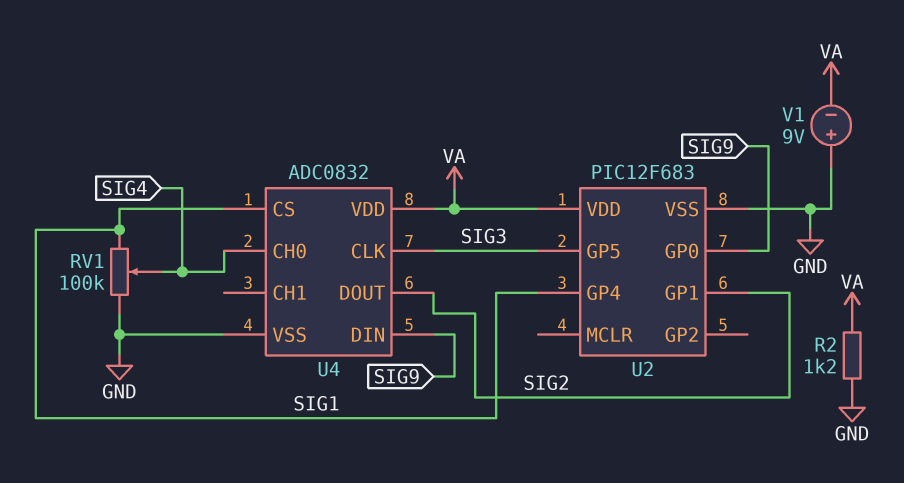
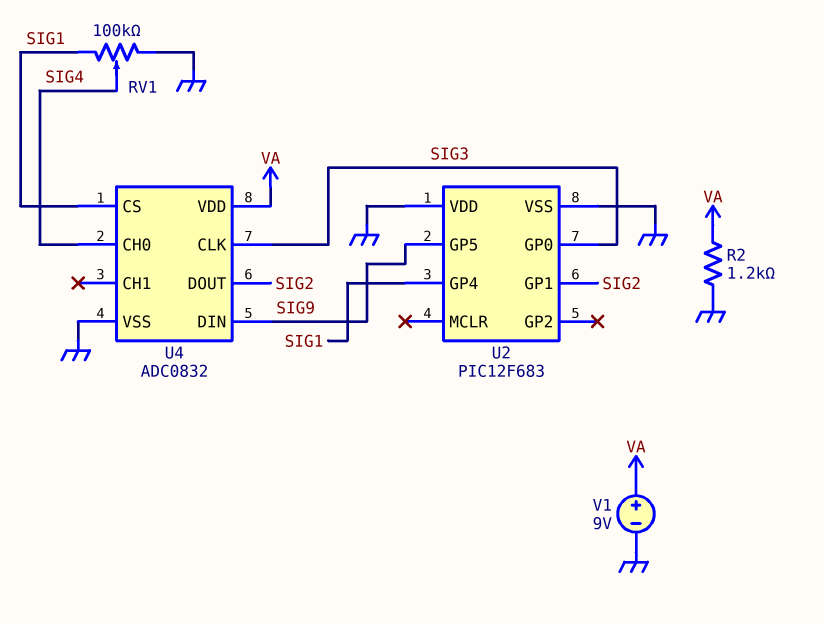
U2 pin GP0: SIG9 -> SIG3
U2 pin GP5: SIG3 -> SIG9
U2 pin VDD: VA -> GND
V1: 9V (plus GND, minus VA) -> 9V (plus VA, minus GND)

